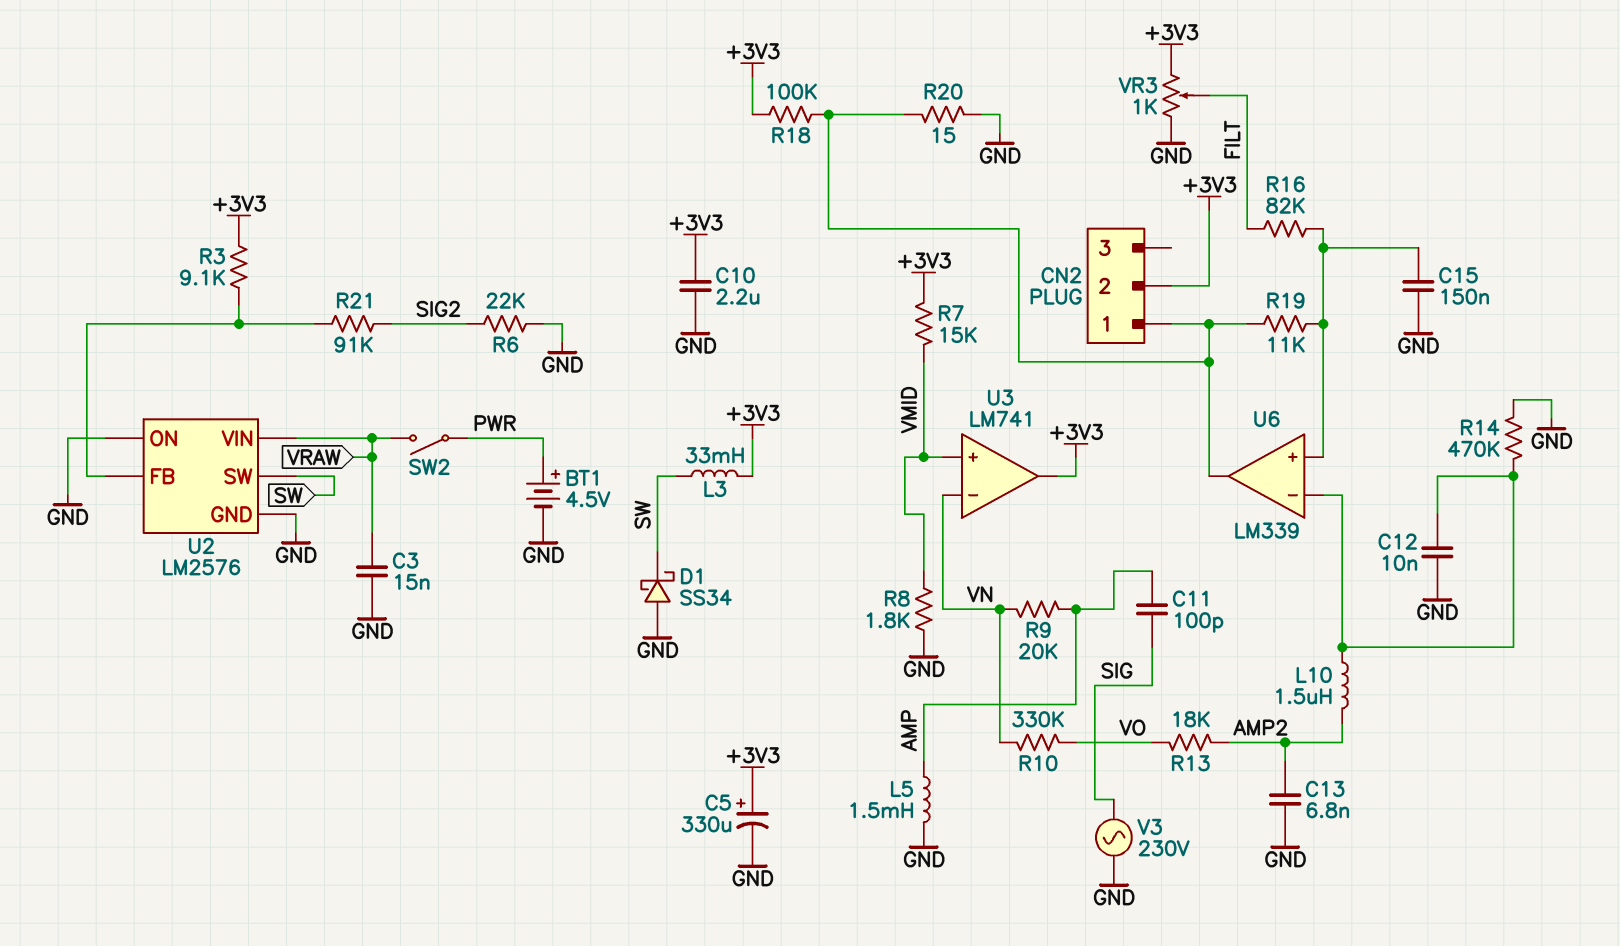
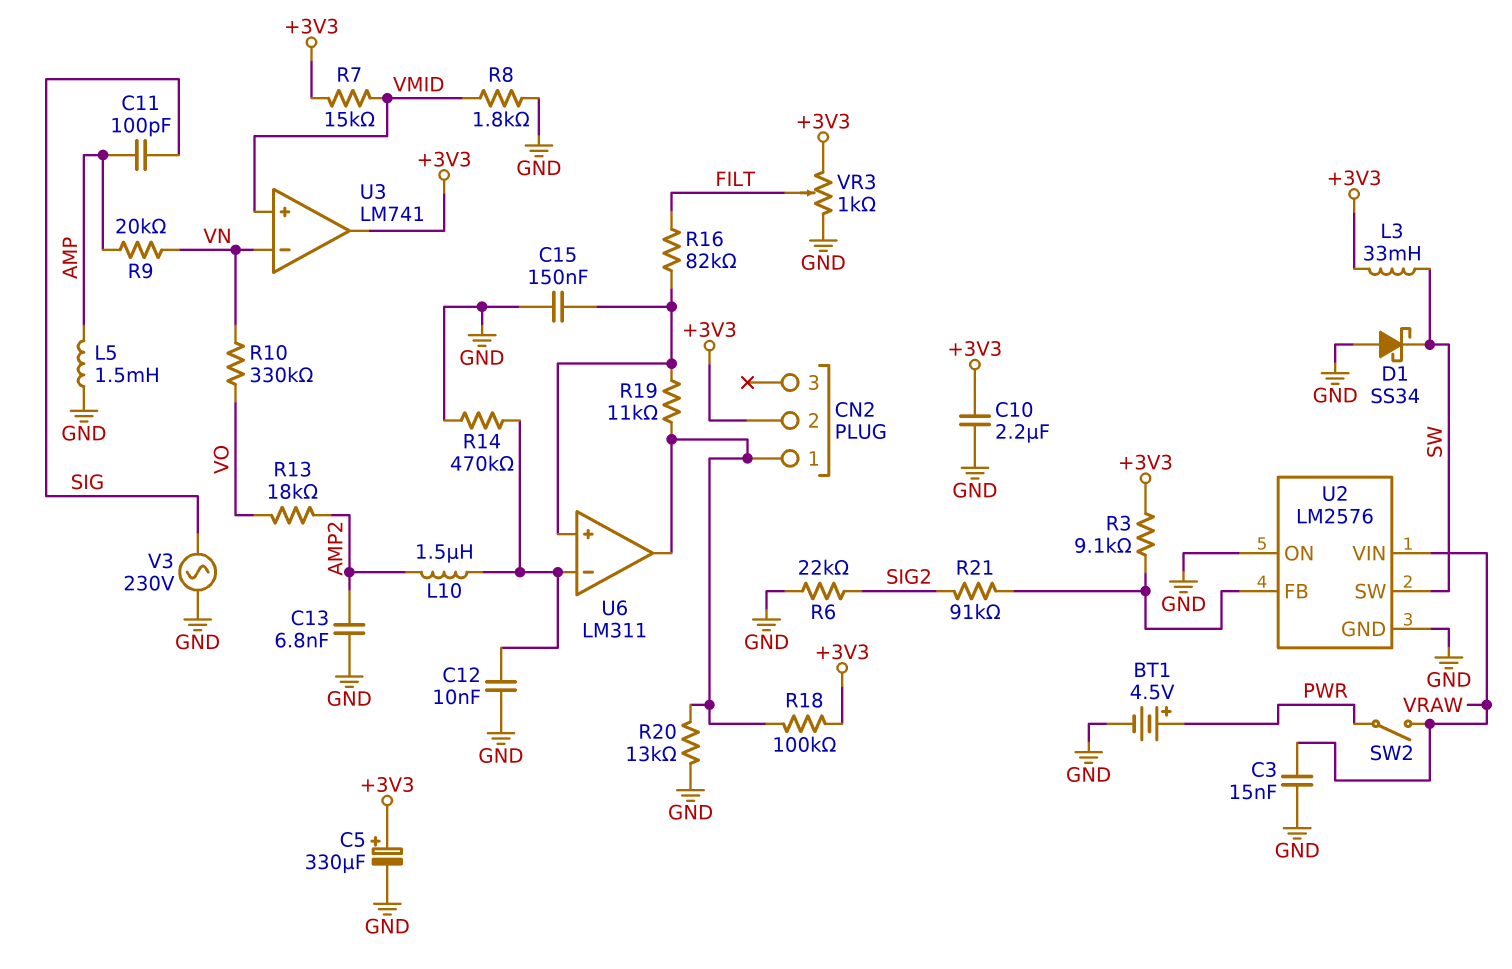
R20: 15 (CN2/1, GND) -> 13k (CN2/1, GND)
U6: LM339 -> LM311

